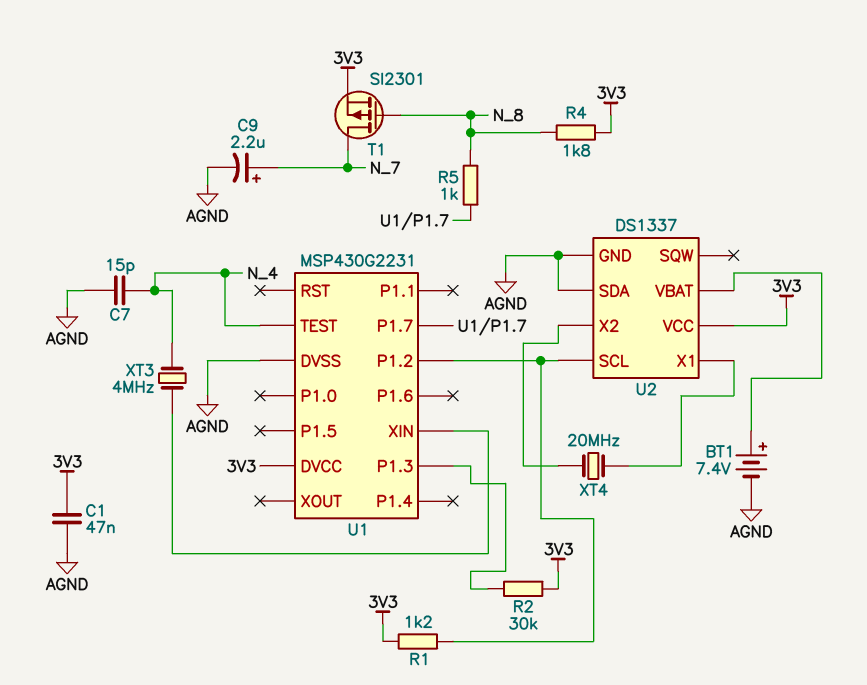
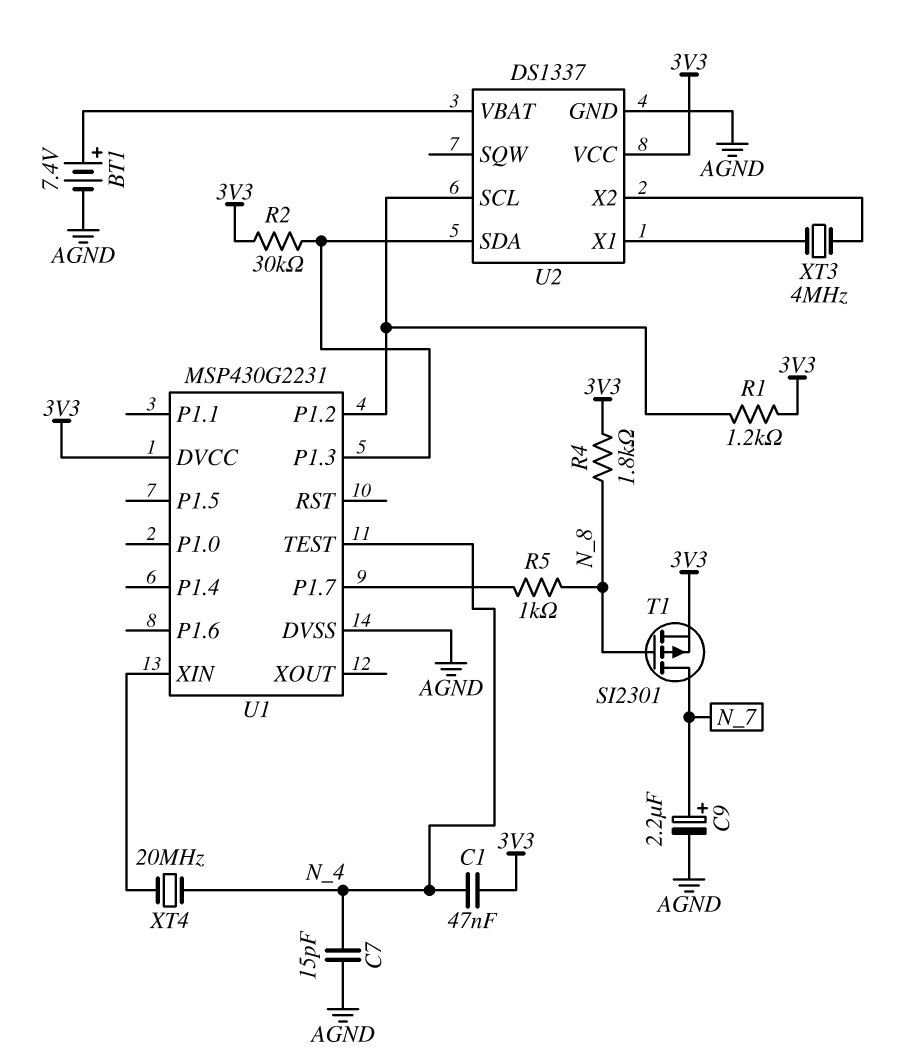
C1: 47nF (3V3, AGND) -> 47nF (3V3, N_4)
U2 pin SDA: AGND -> U1/P1.3
XT3: 4MHz (N_4, U1/XIN) -> 4MHz (U2/X1, U2/X2)
XT4: 20MHz (U2/X1, U2/X2) -> 20MHz (N_4, U1/XIN)

